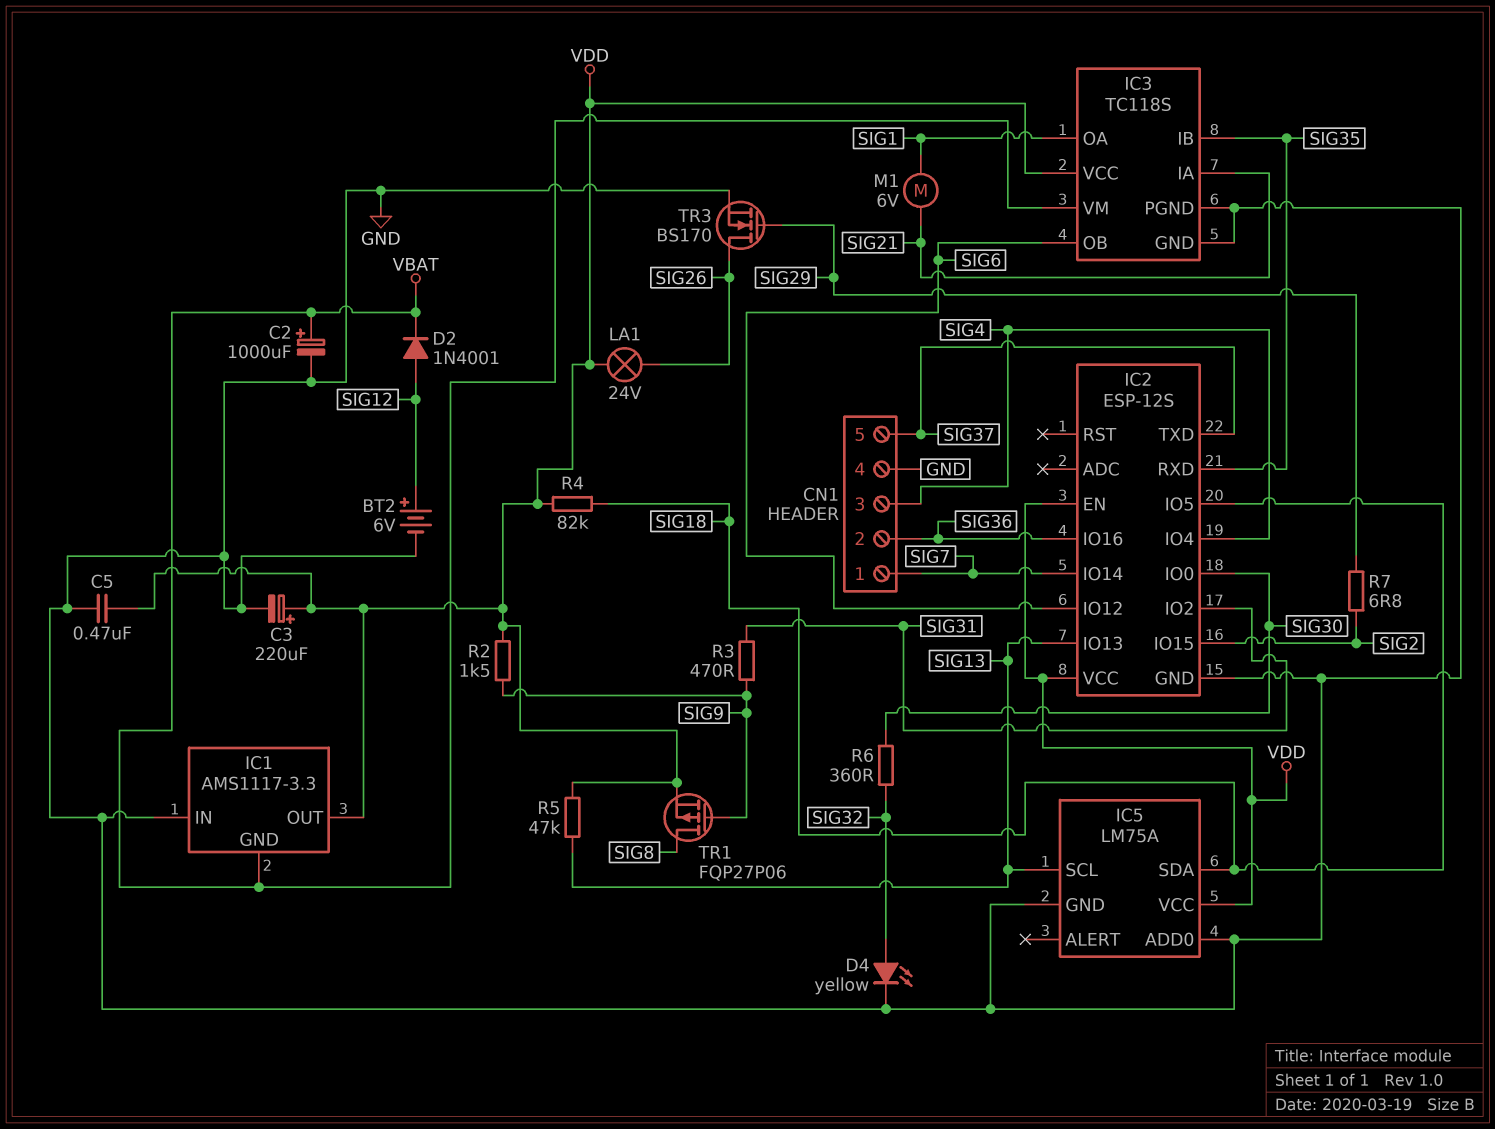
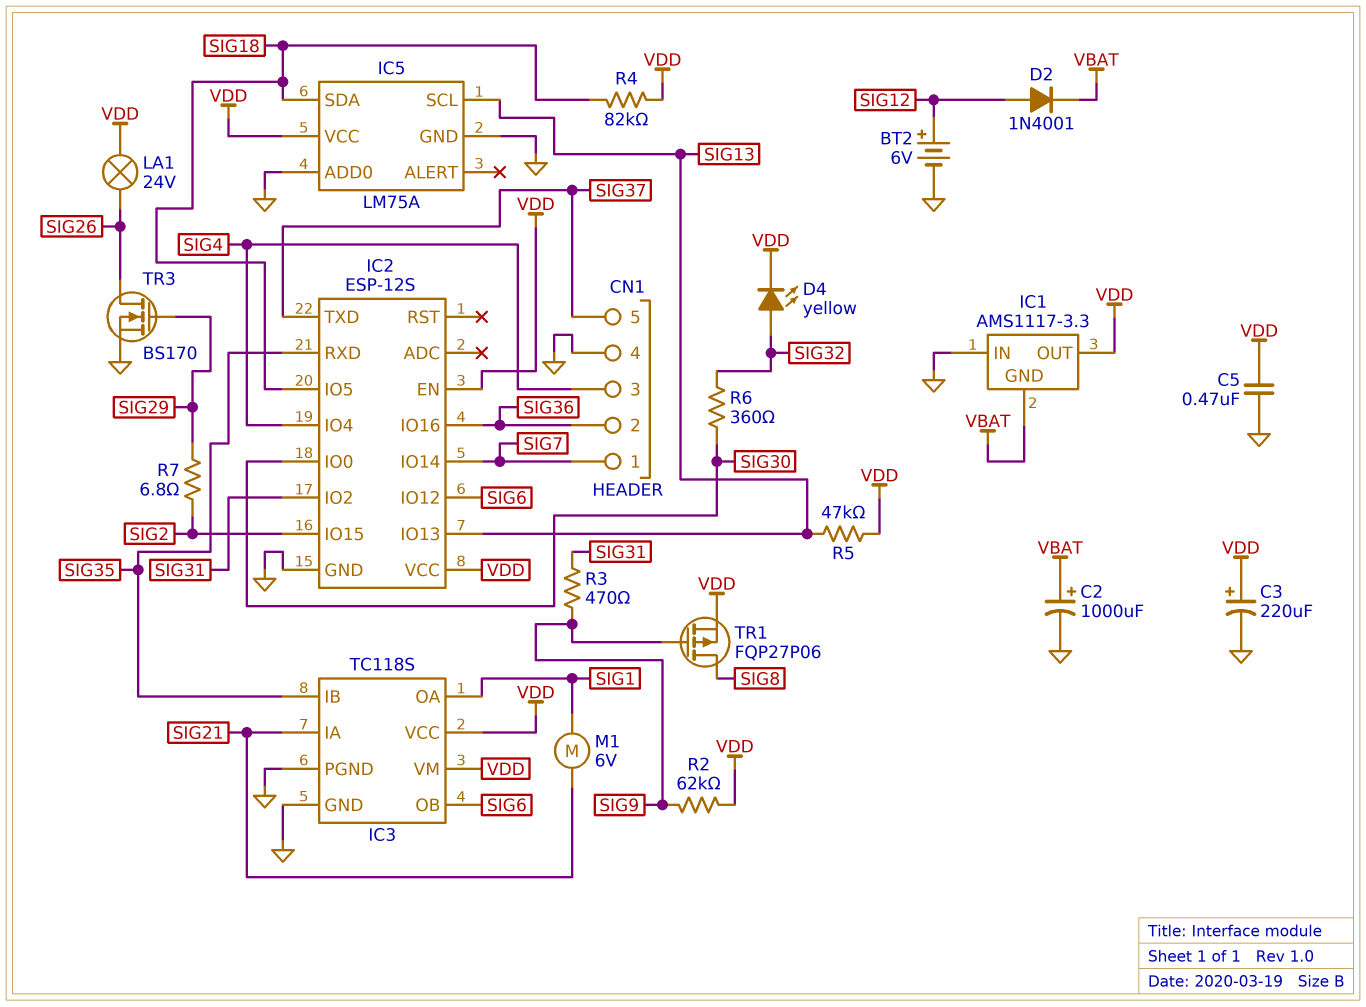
D4: LED yellow (A SIG32, K GND) -> LED yellow (A SIG32, K VDD)
IC3 pin VM: VBAT -> VDD
R2: 1.5k (SIG9, VDD) -> 62k (SIG9, VDD)

